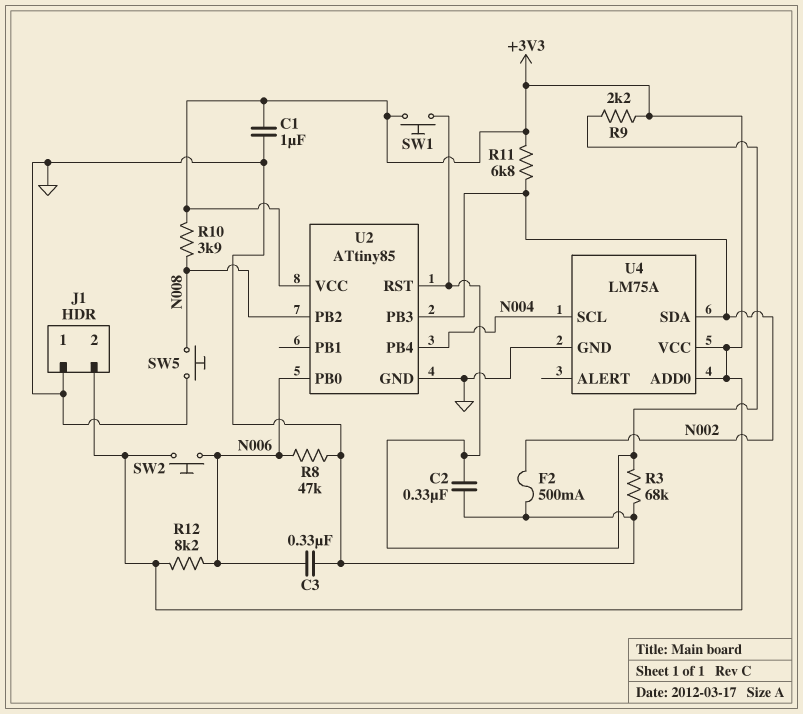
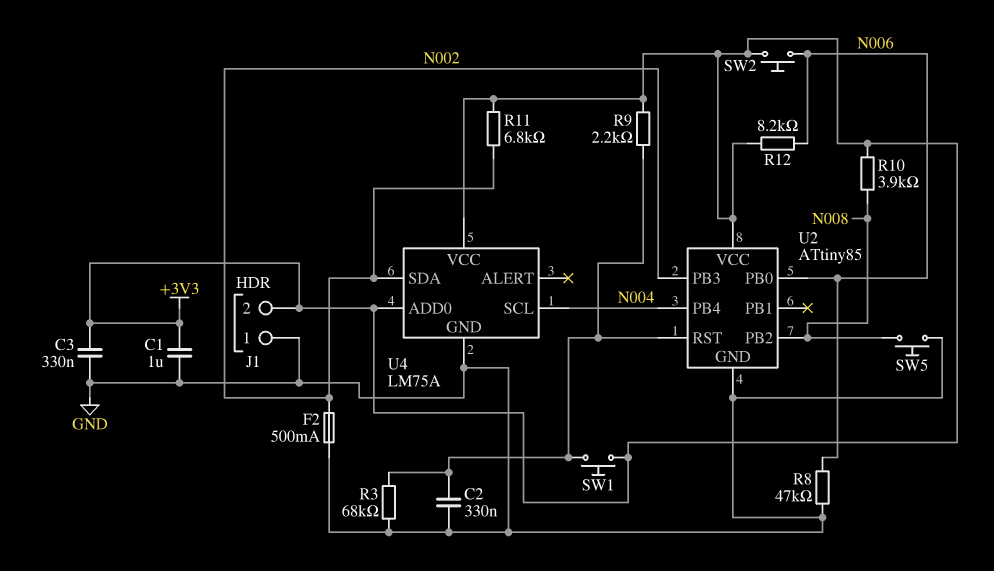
C3: 330nF (GND, N006) -> 330nF (+3V3, GND)

